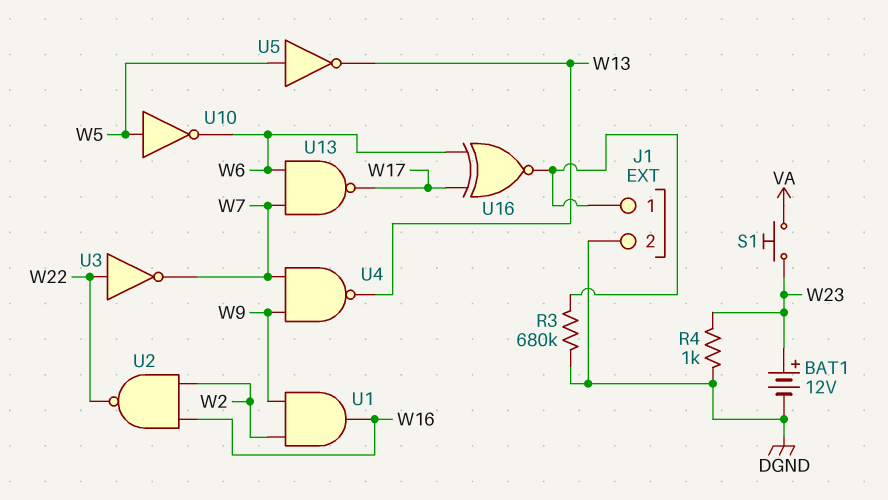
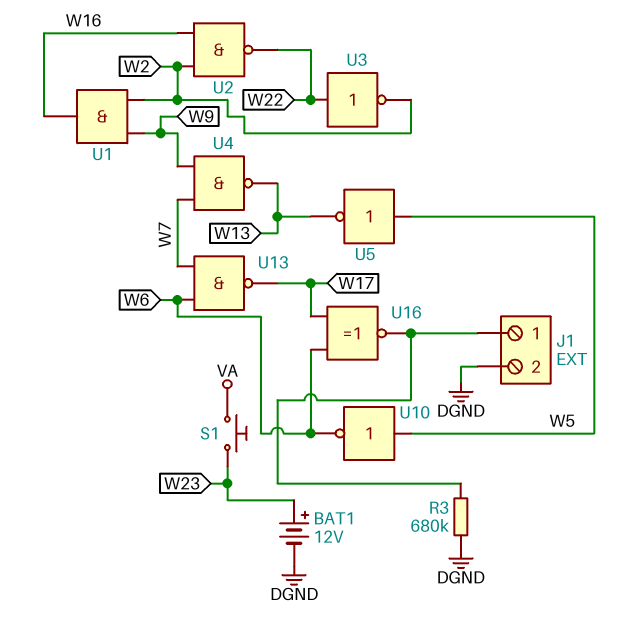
R4: 1k (DGND, W23) -> none
U3: NOT (in W22, out W7) -> NOT (in W22, out W2)

